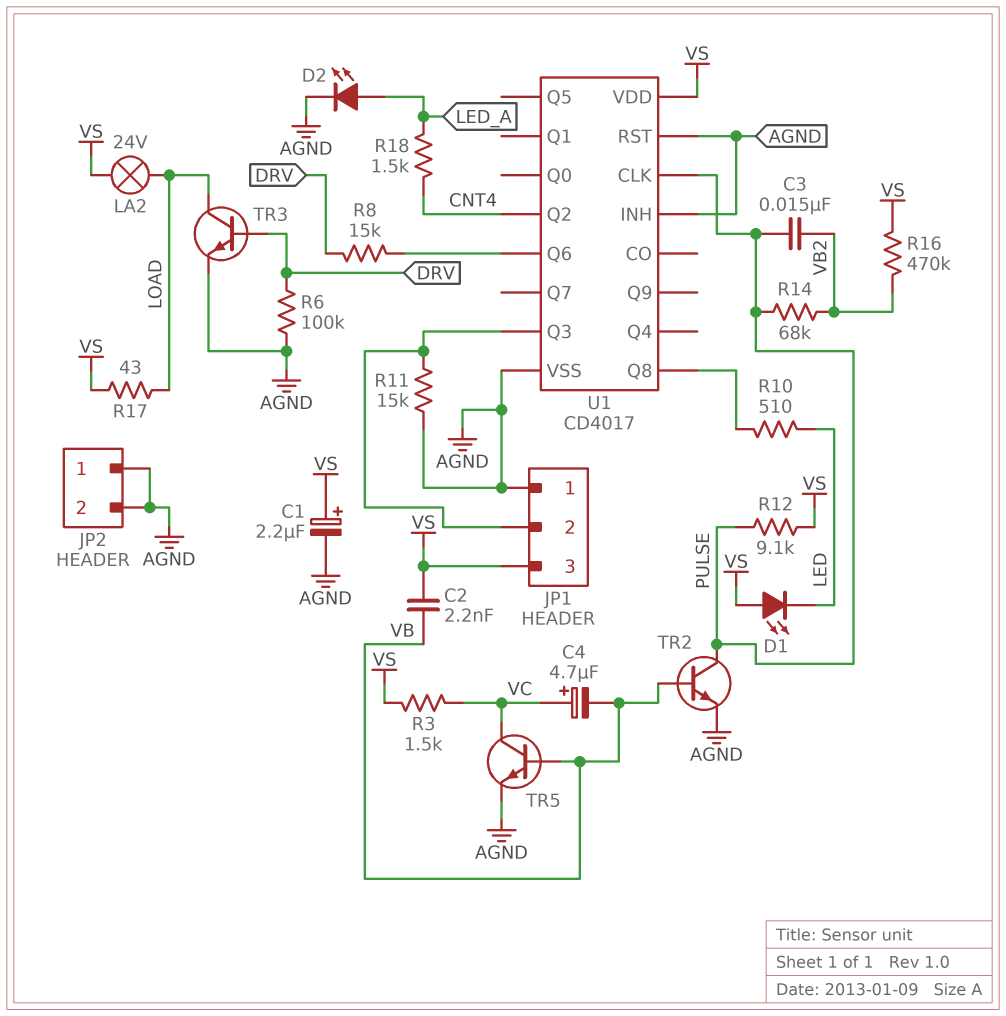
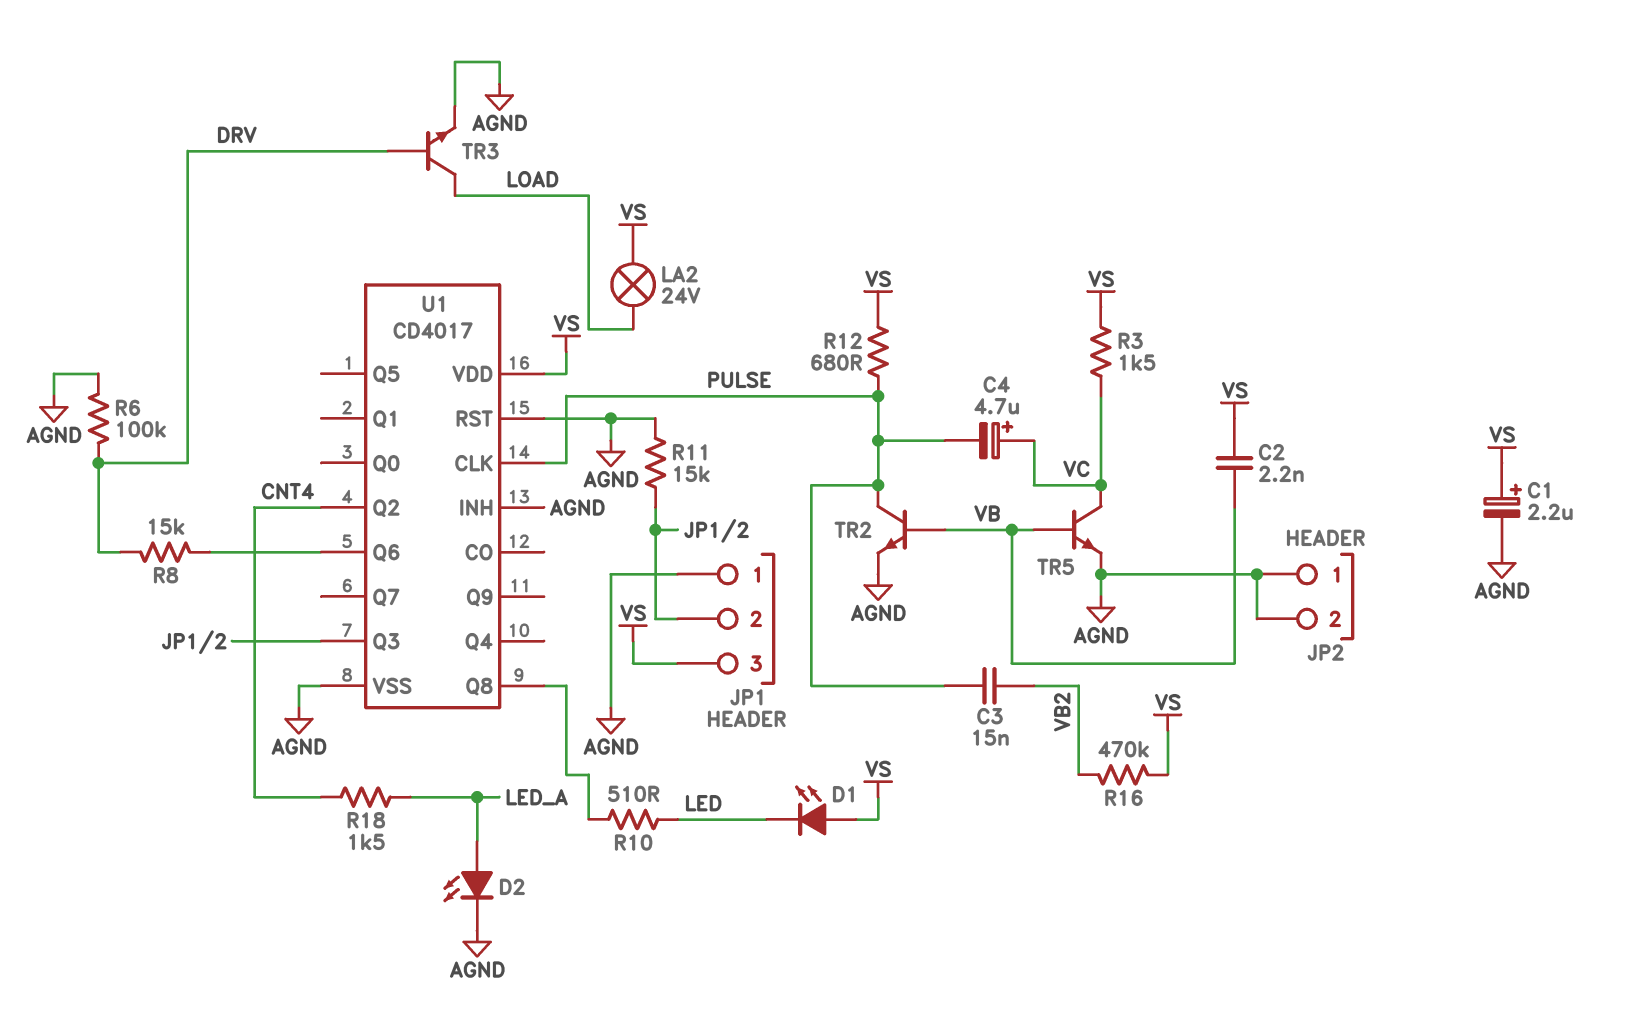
C4: 4.7uF (plus VC, minus VB) -> 4.7uF (plus VC, minus PULSE)
R12: 9.1k (PULSE, VS) -> 680 (PULSE, VS)
R14: 68k (PULSE, VB2) -> none
R17: 43 (LOAD, VS) -> none

